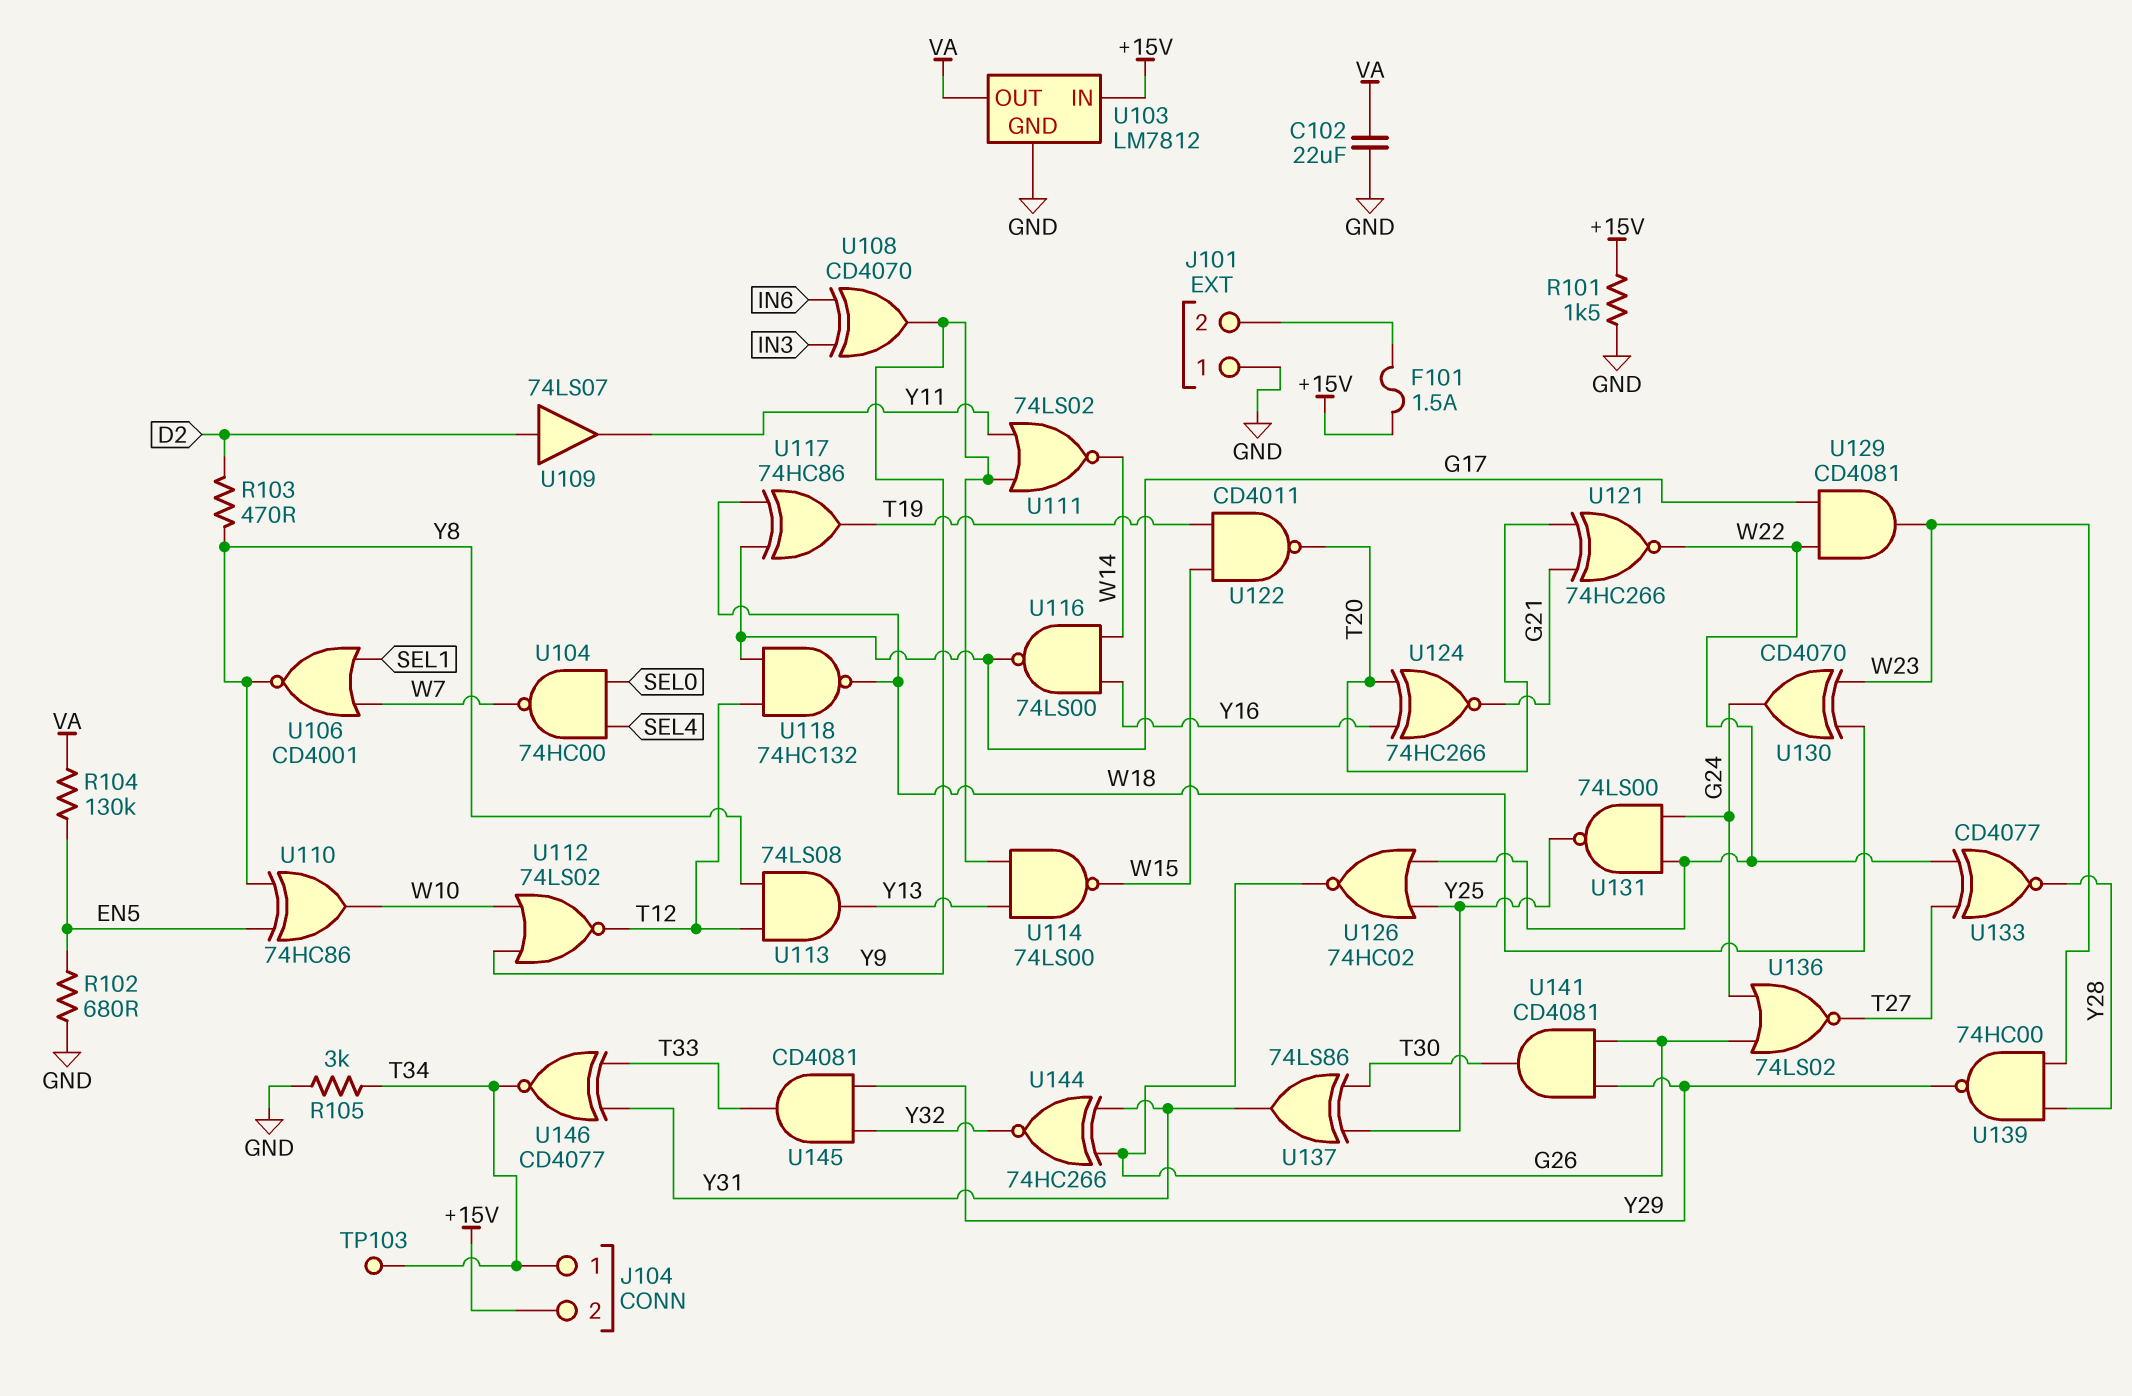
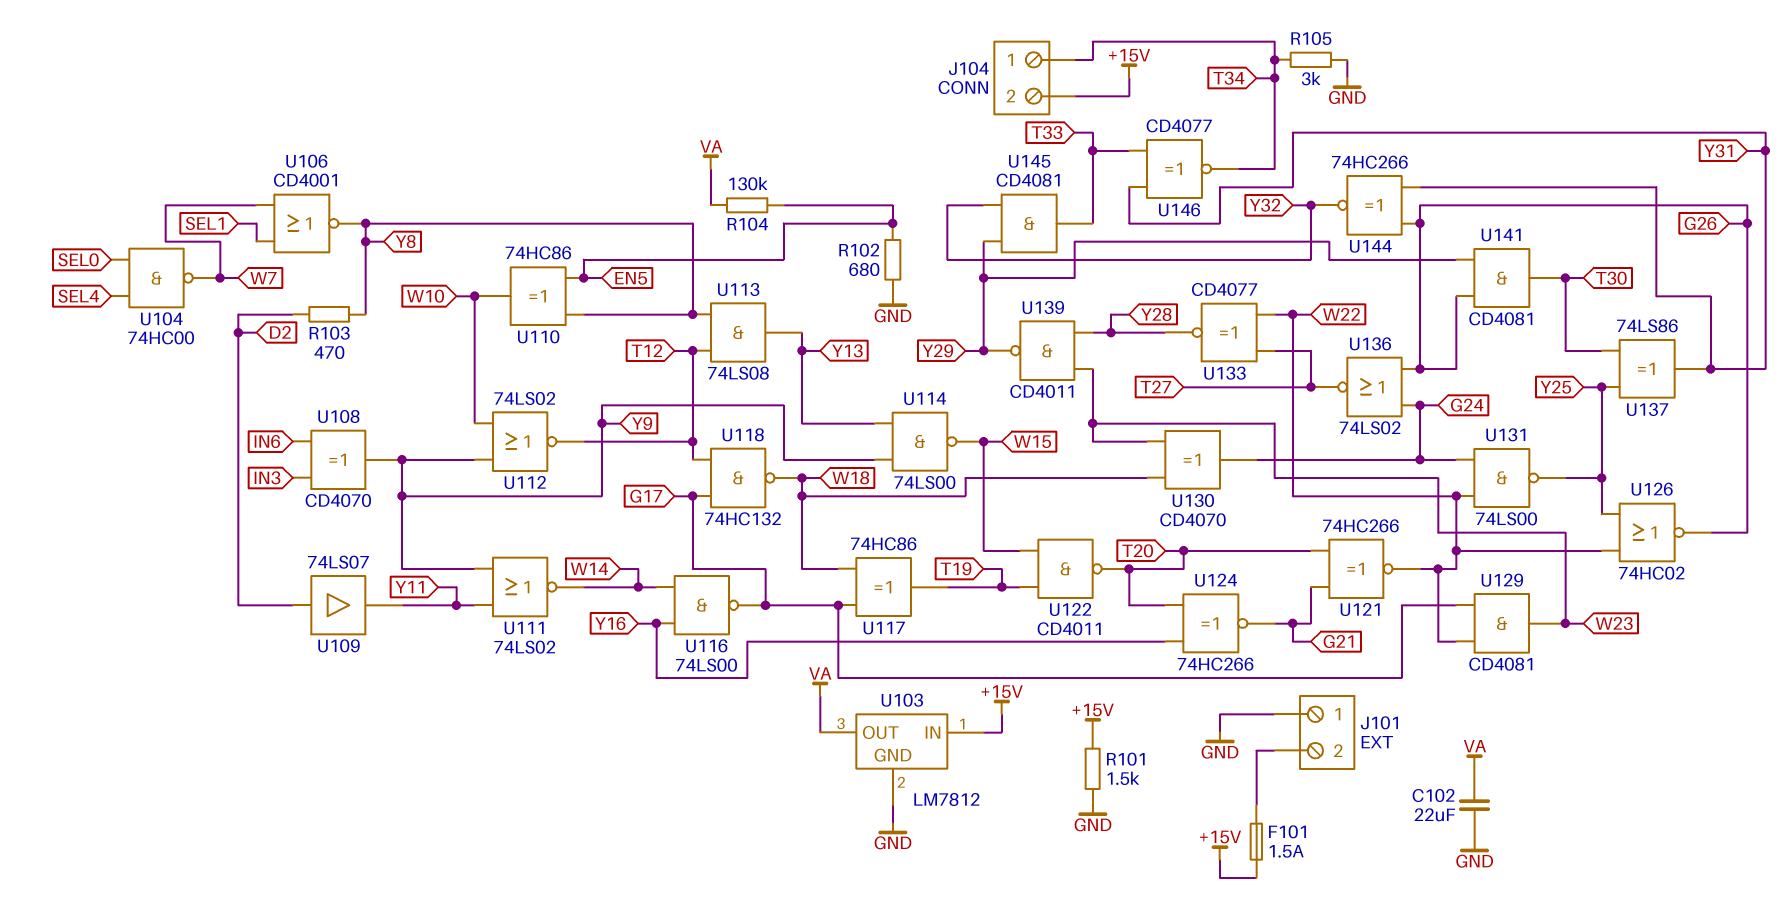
TP103: test point (T34) -> none
U139: NAND 74HC00 (in W23, in Y28, out Y29) -> NAND CD4011 (in W23, in Y28, out Y29)

